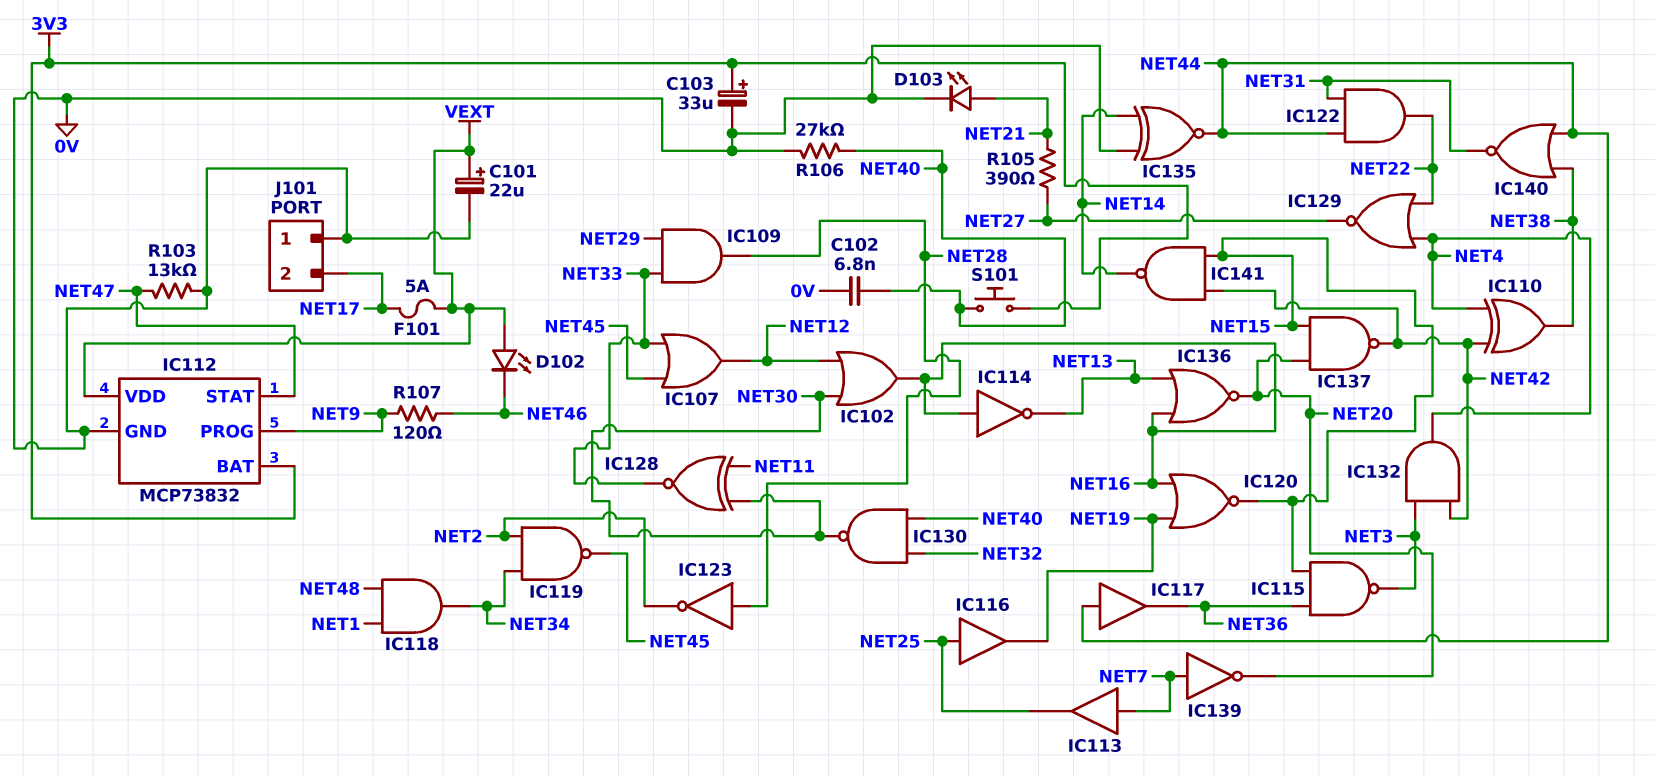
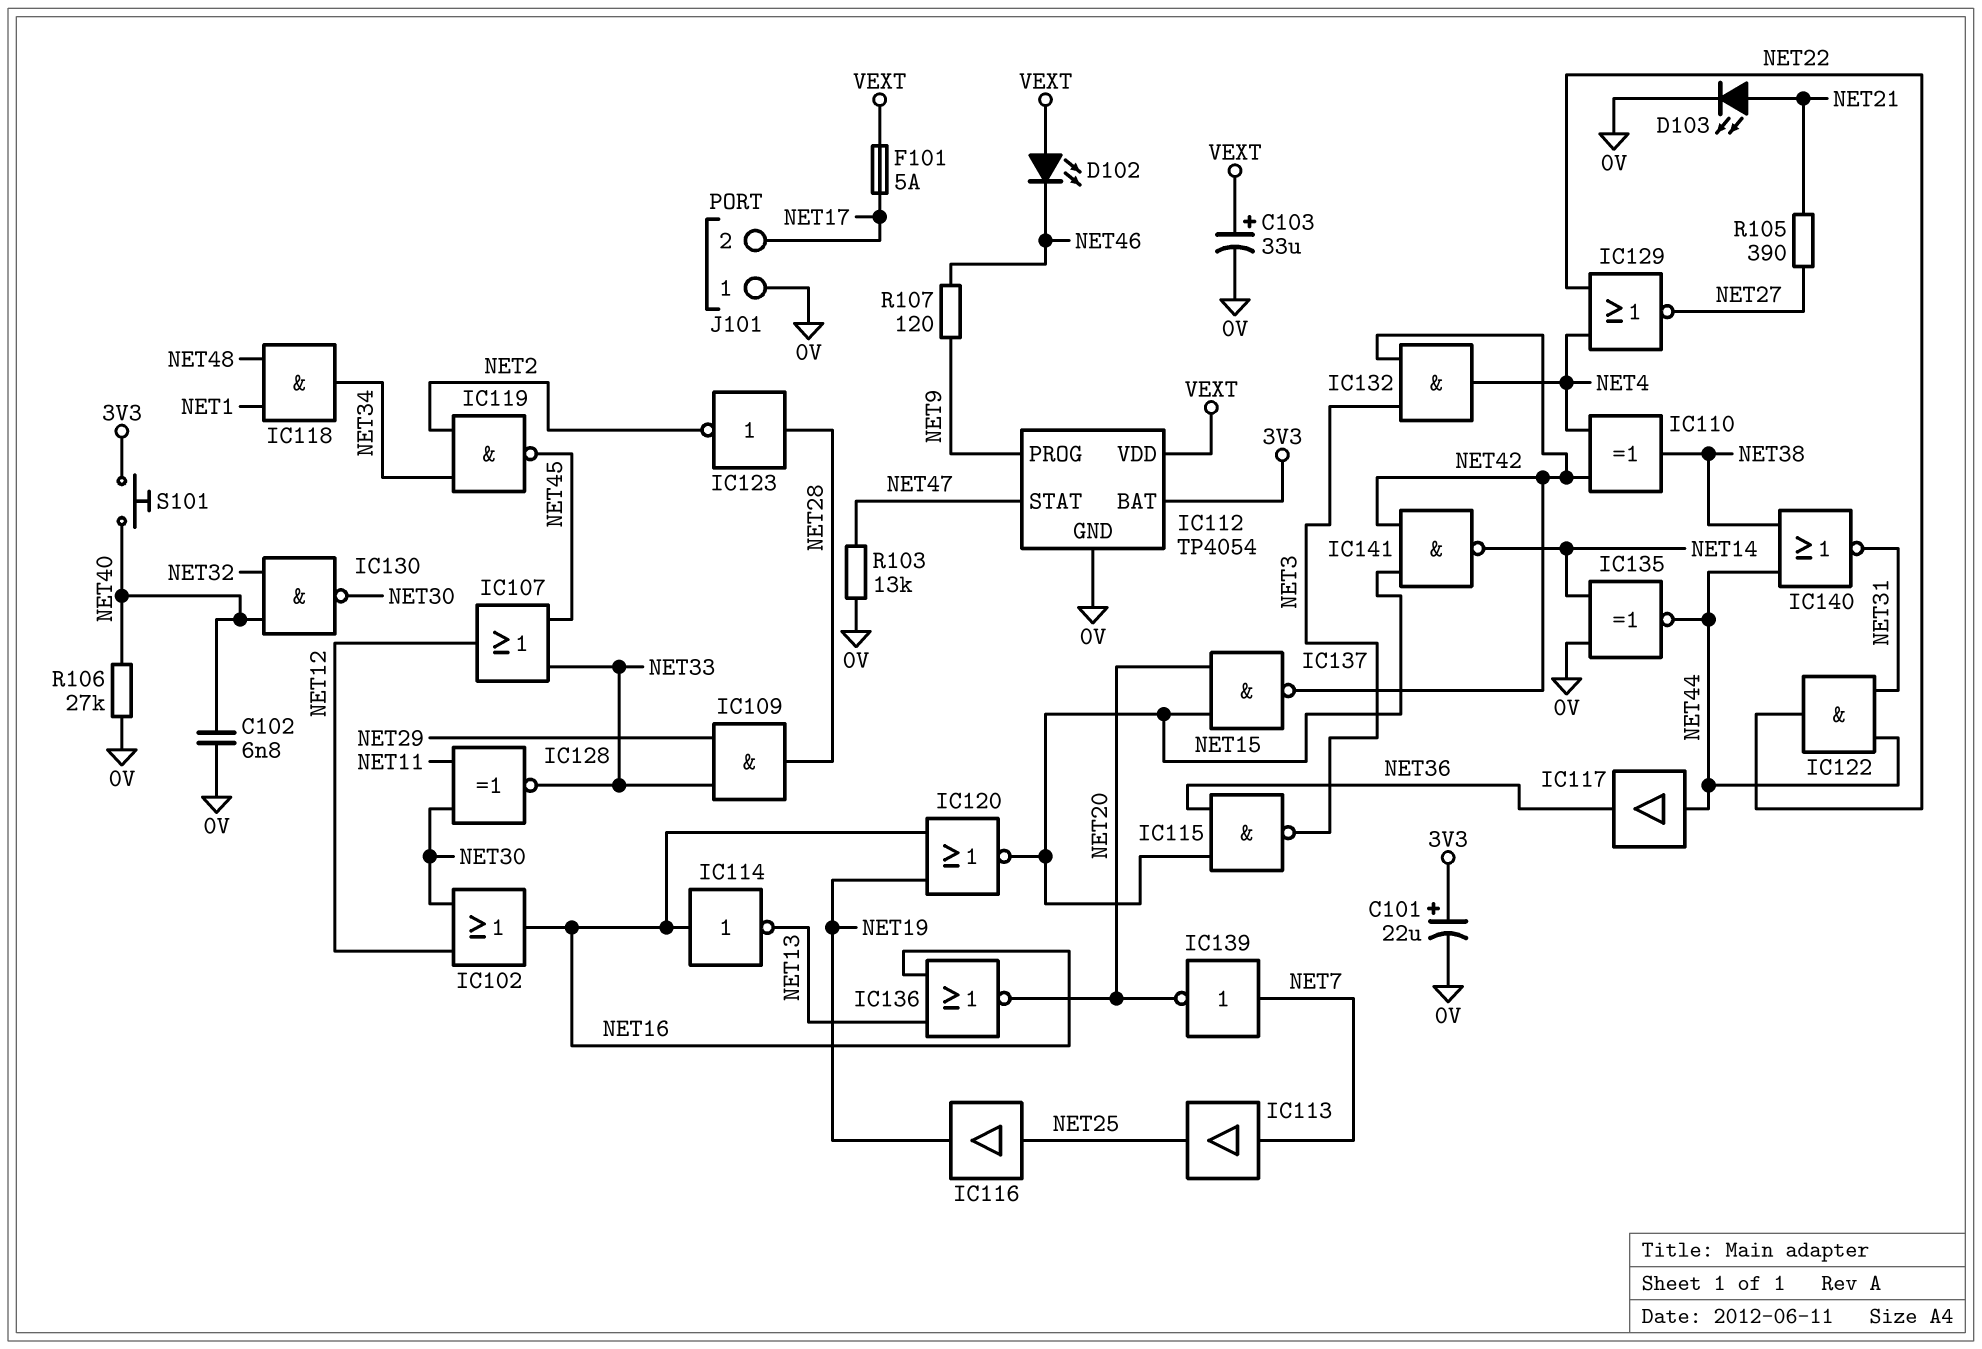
C101: 22uF (plus VEXT, minus 0V) -> 22uF (plus 3V3, minus 0V)
C103: 33uF (plus 3V3, minus 0V) -> 33uF (plus VEXT, minus 0V)
IC112: MCP73832 -> TP4054

